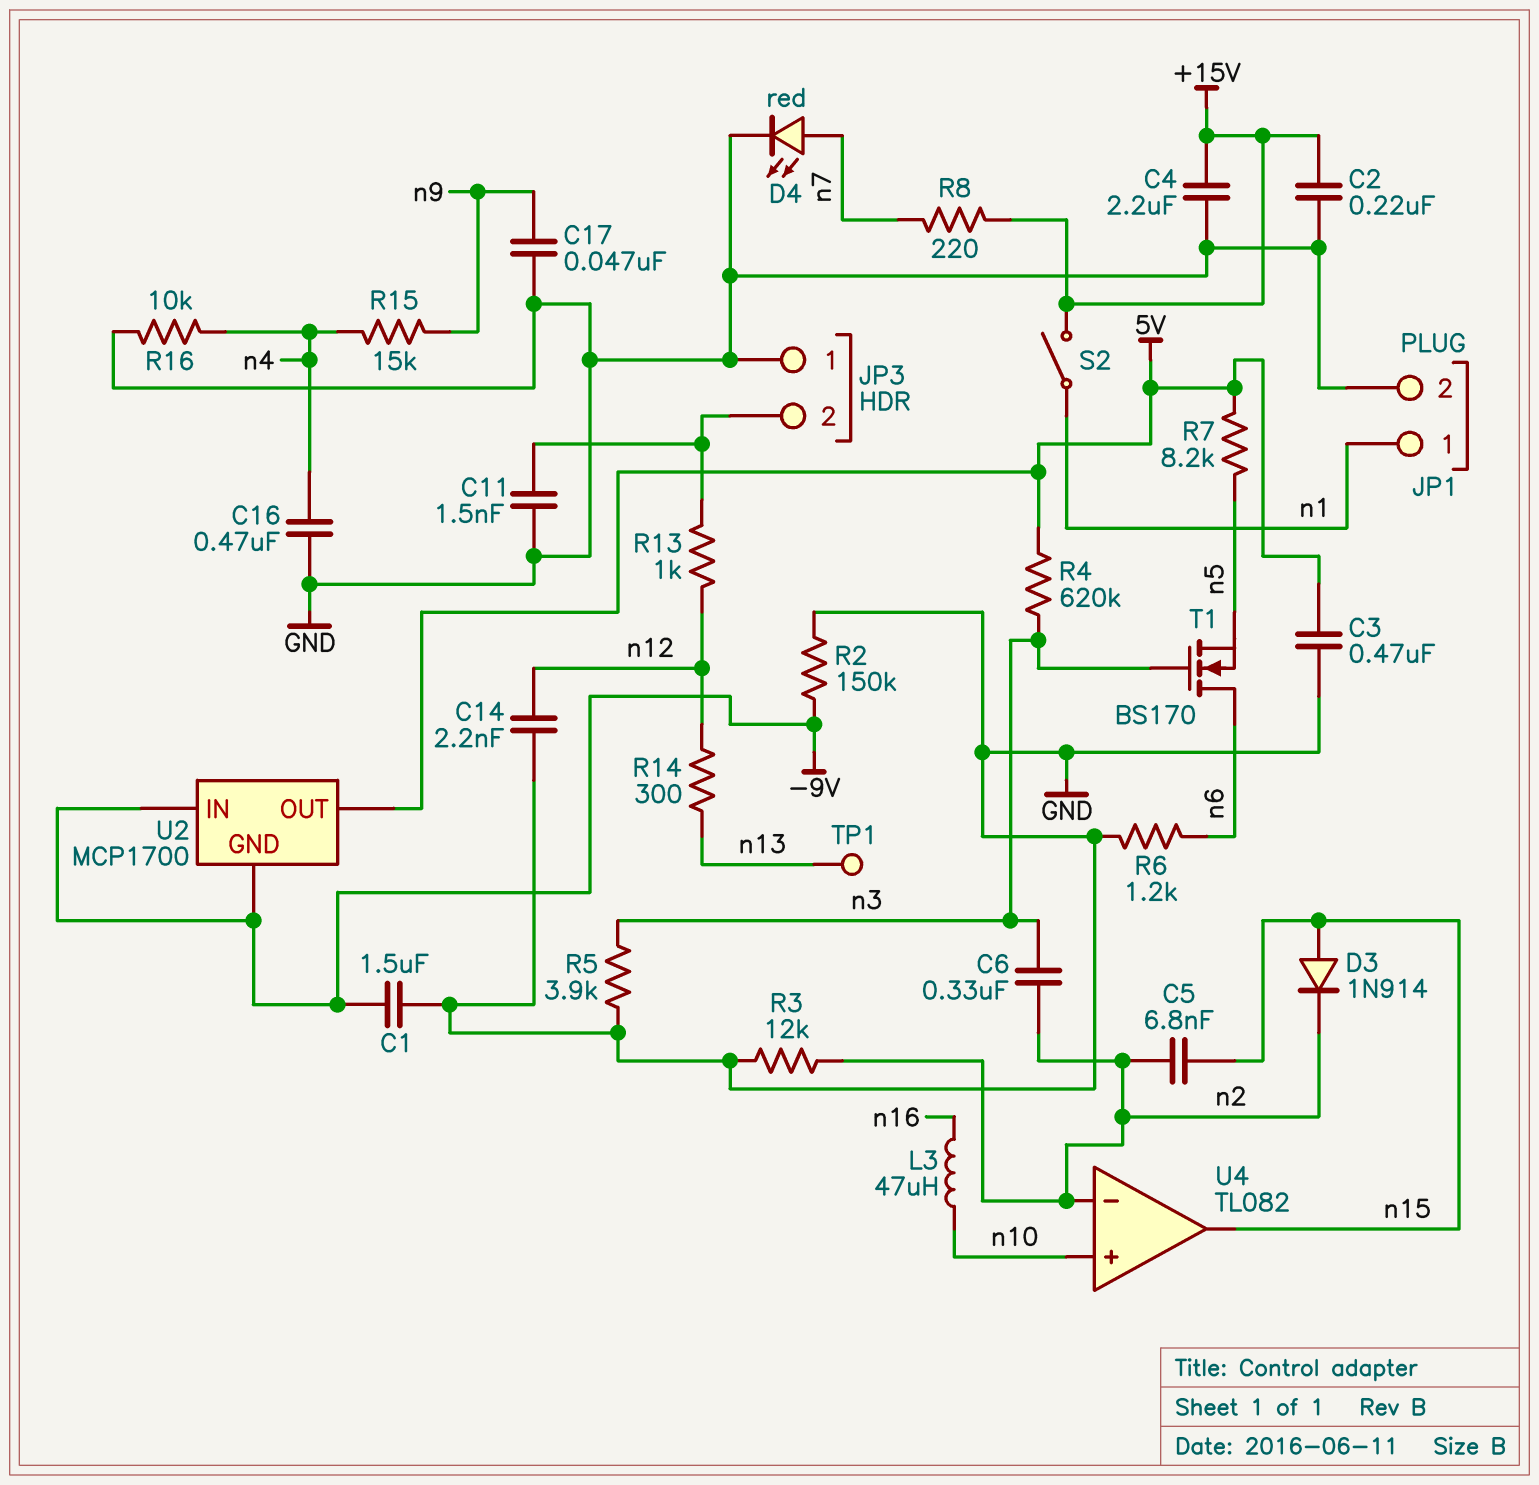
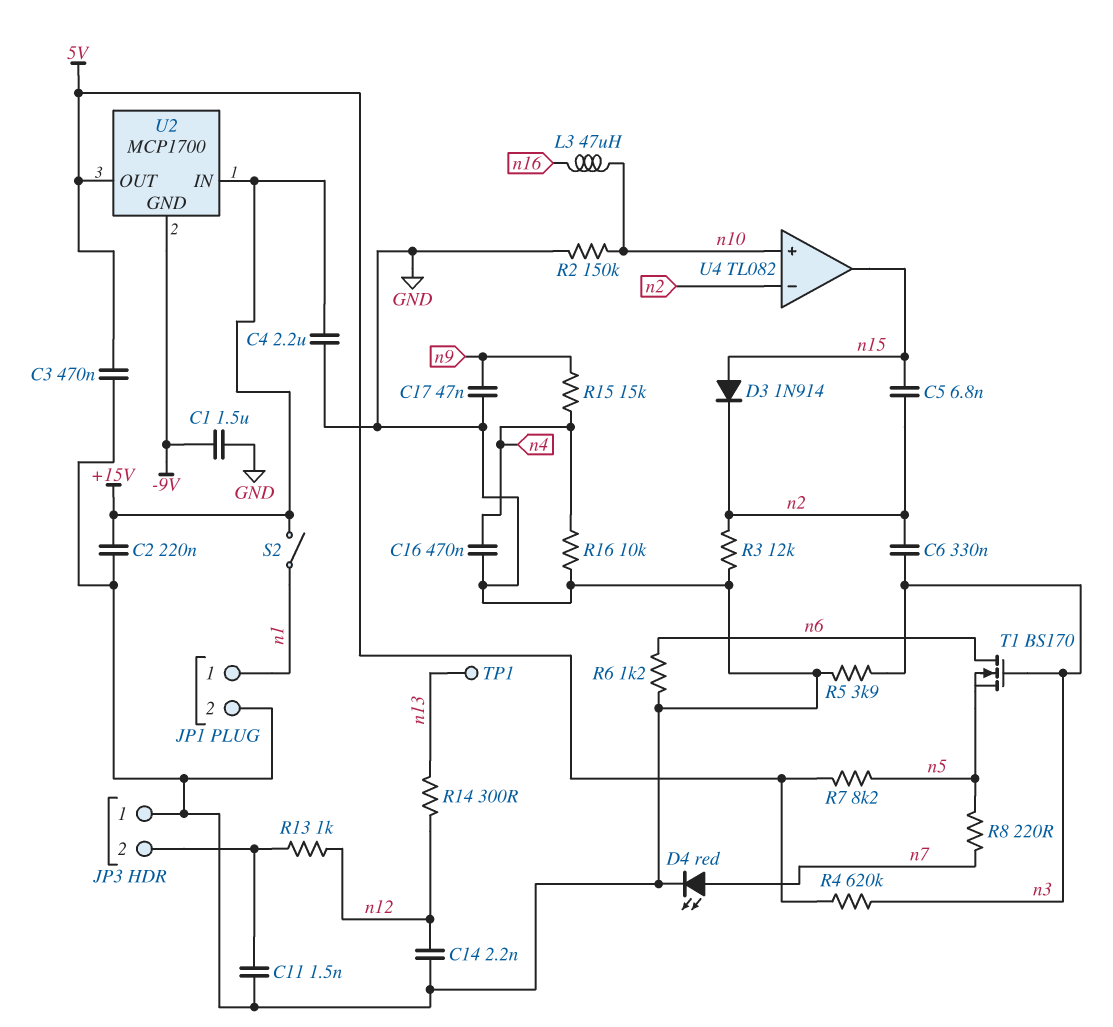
R2: 150k (-9V, GND) -> 150k (GND, n10)
R8: 220 (+15V, n7) -> 220 (n5, n7)
U2 pin IN: -9V -> +15V

